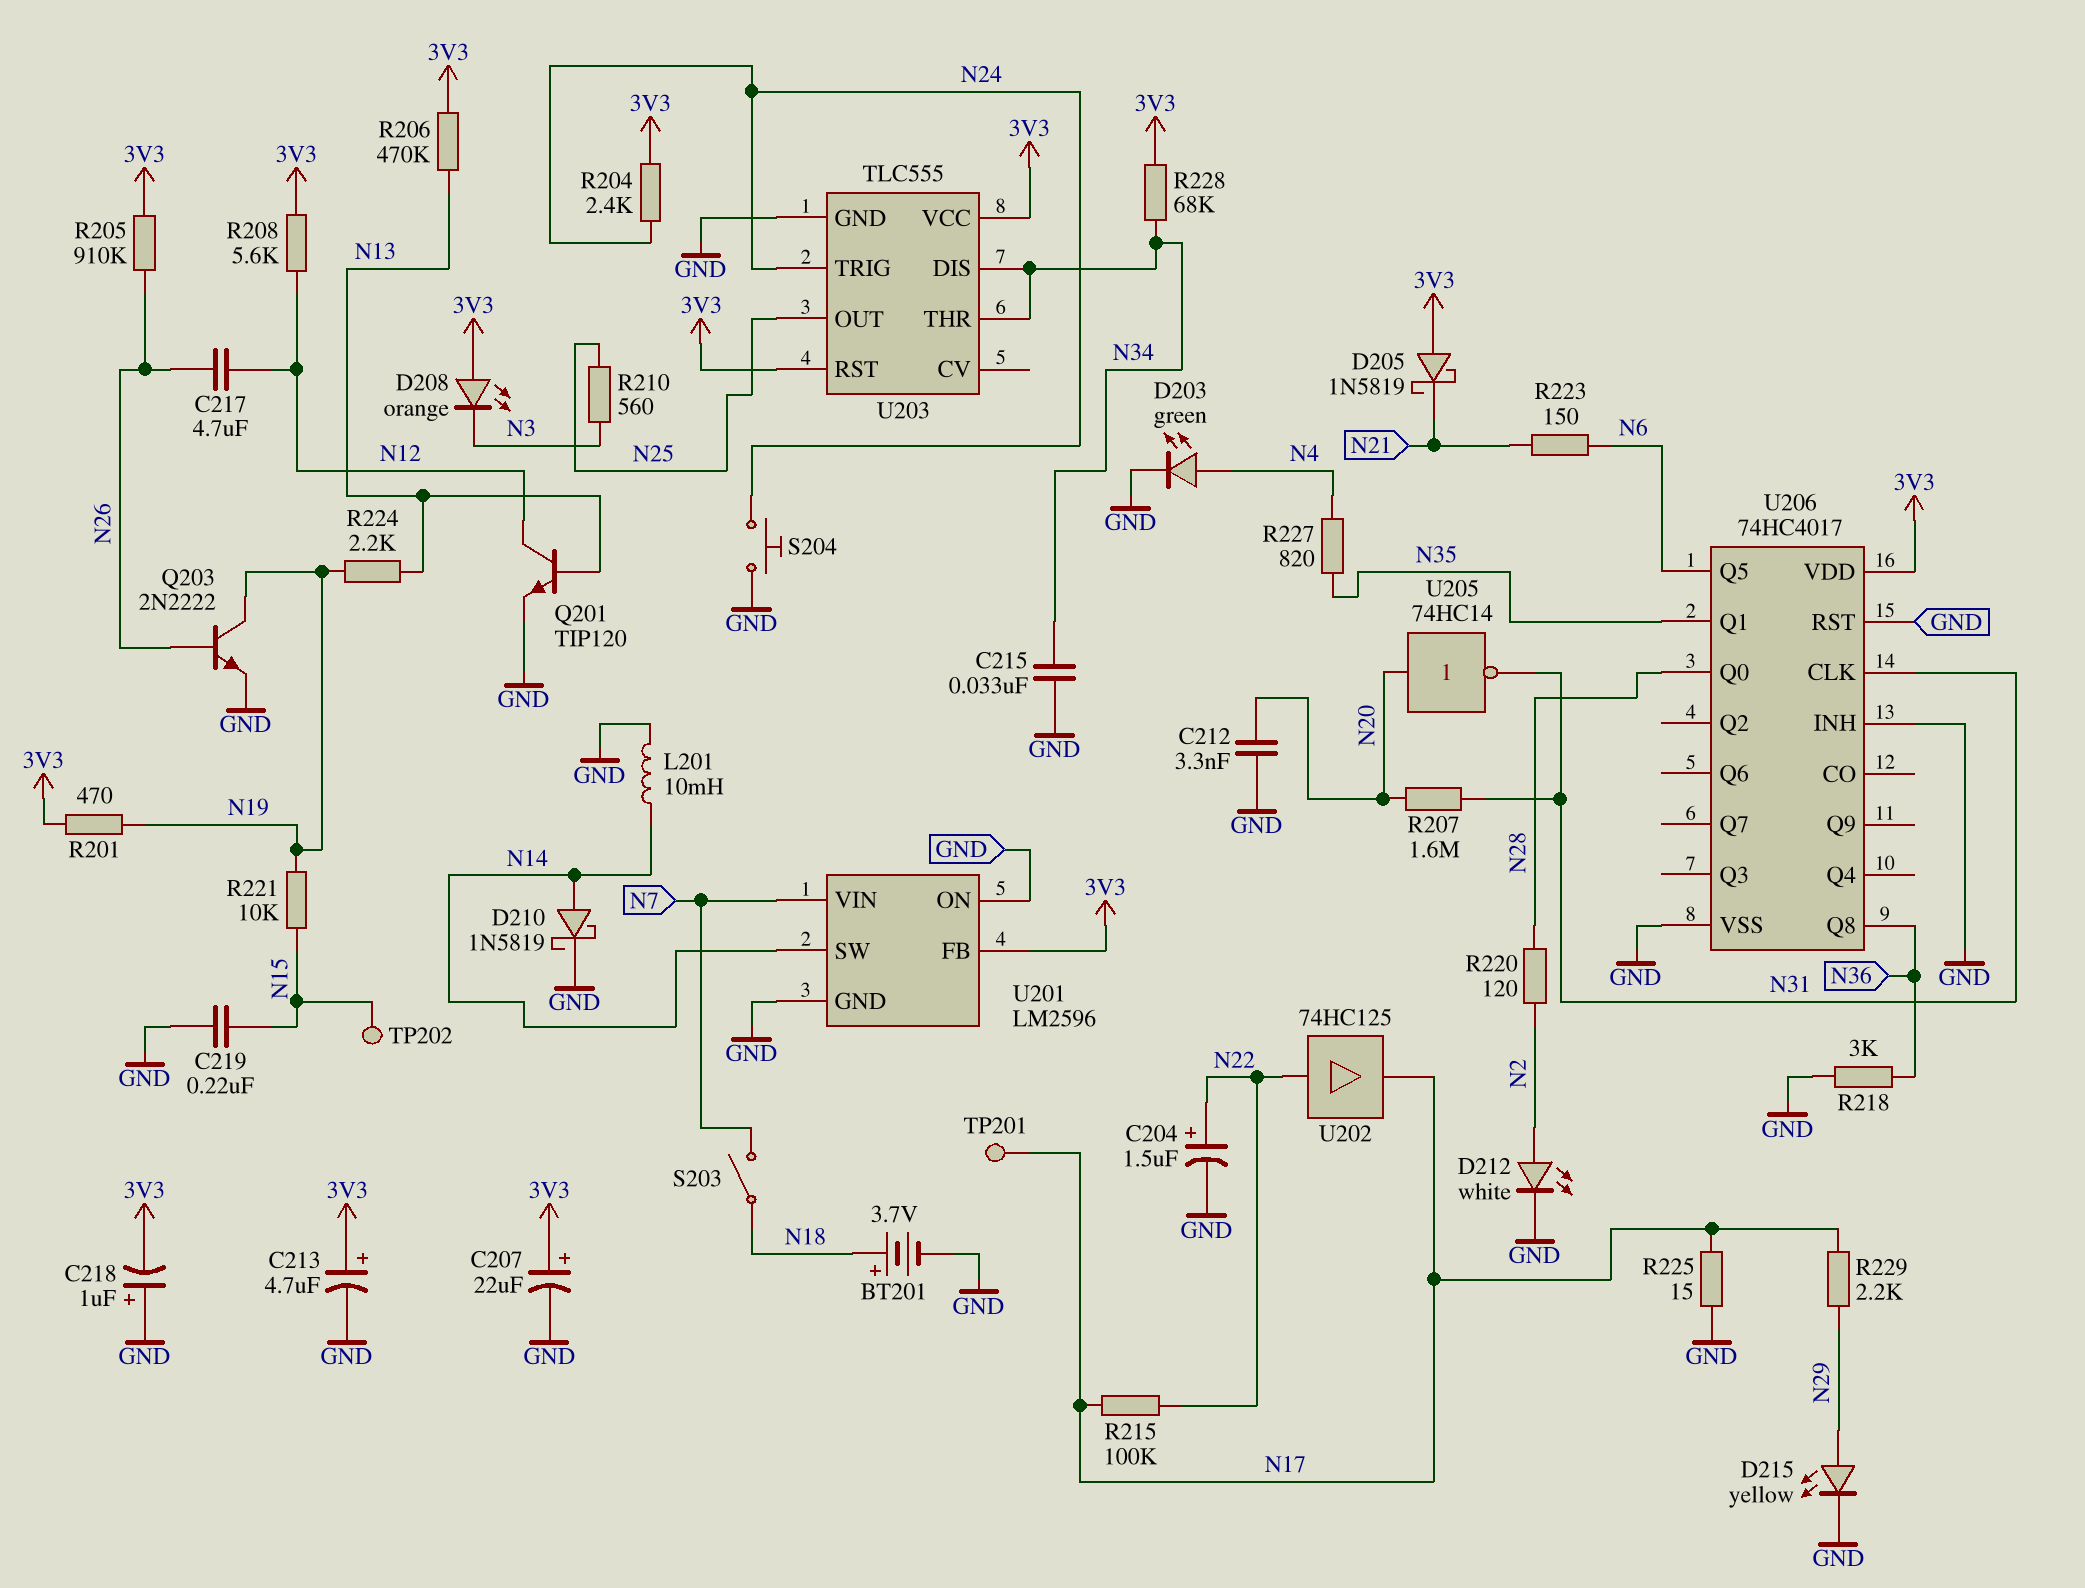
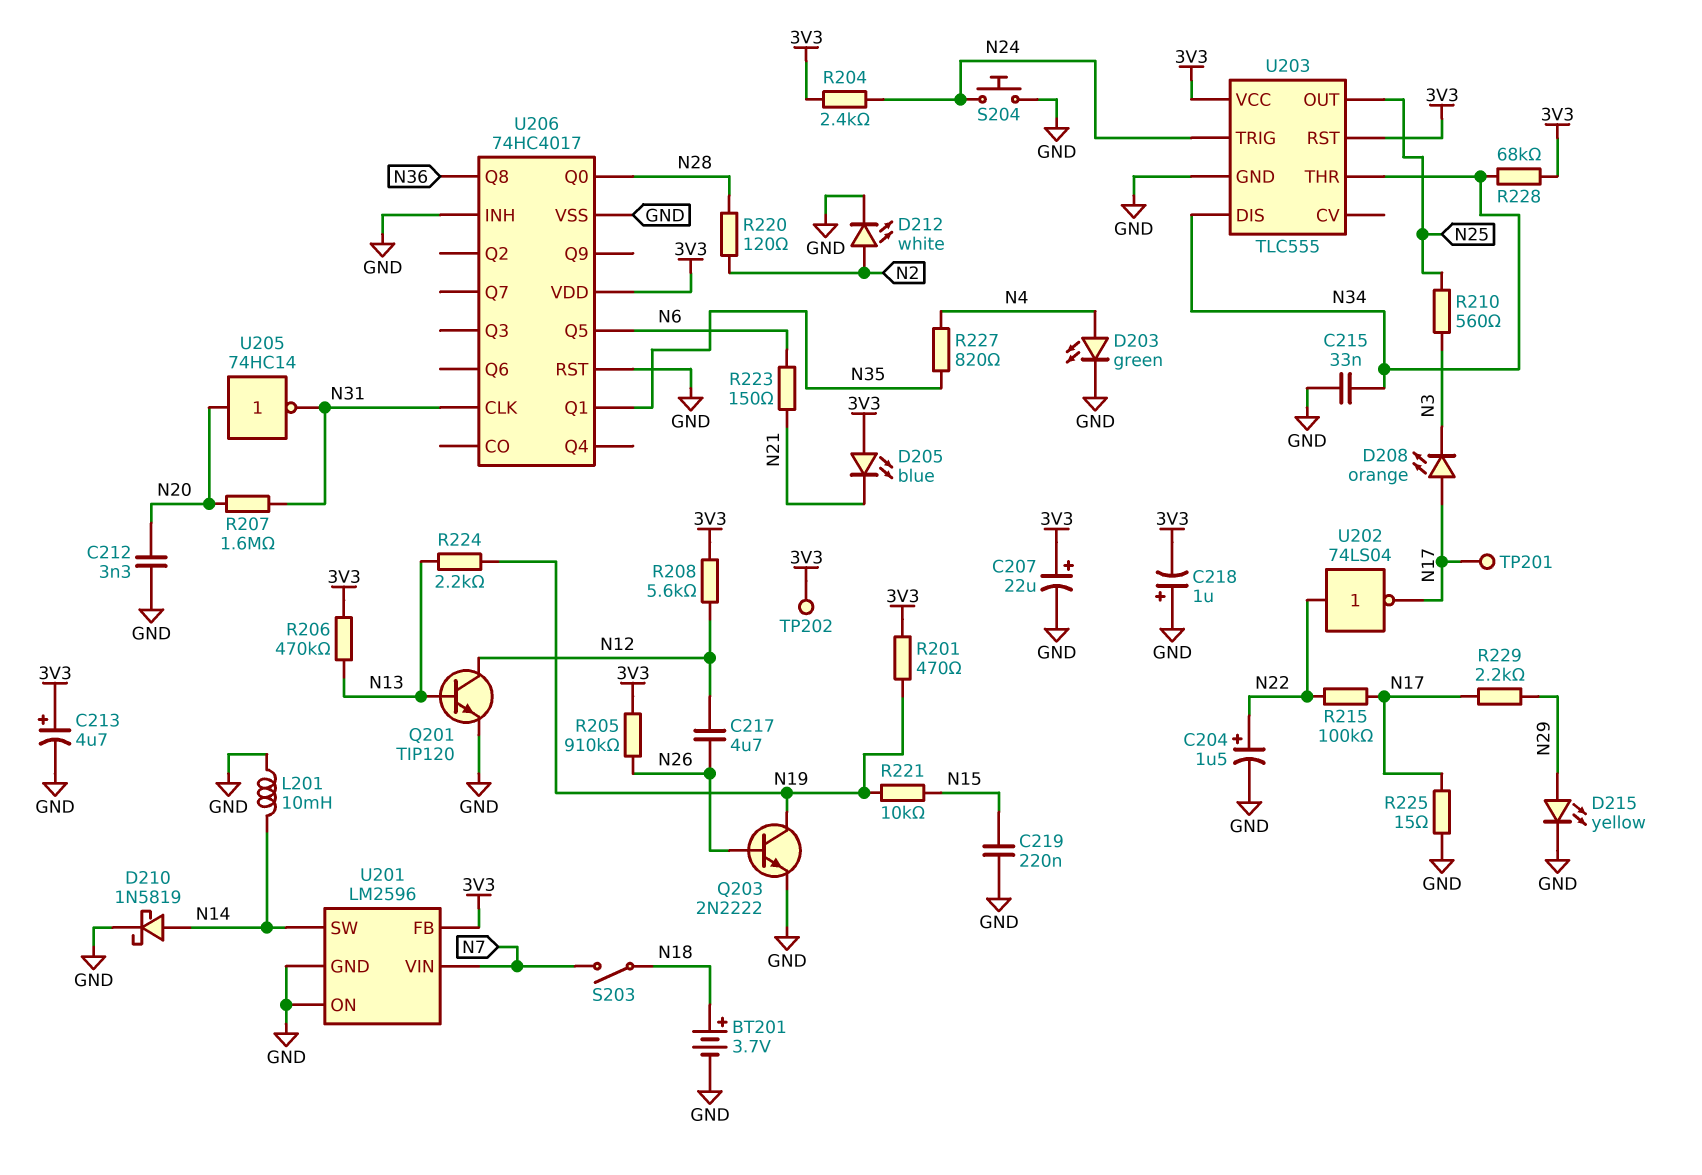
D205: schottky 1N5819 (A 3V3, K N21) -> LED blue (A 3V3, K N21)
D208: LED orange (A 3V3, K N3) -> LED orange (A N17, K N3)
R218: 3k (GND, N36) -> none
TP202: test point (N15) -> test point (3V3)
U202: buffer 74HC125 (in N22, out N17) -> NOT 74LS04 (in N22, out N17)

